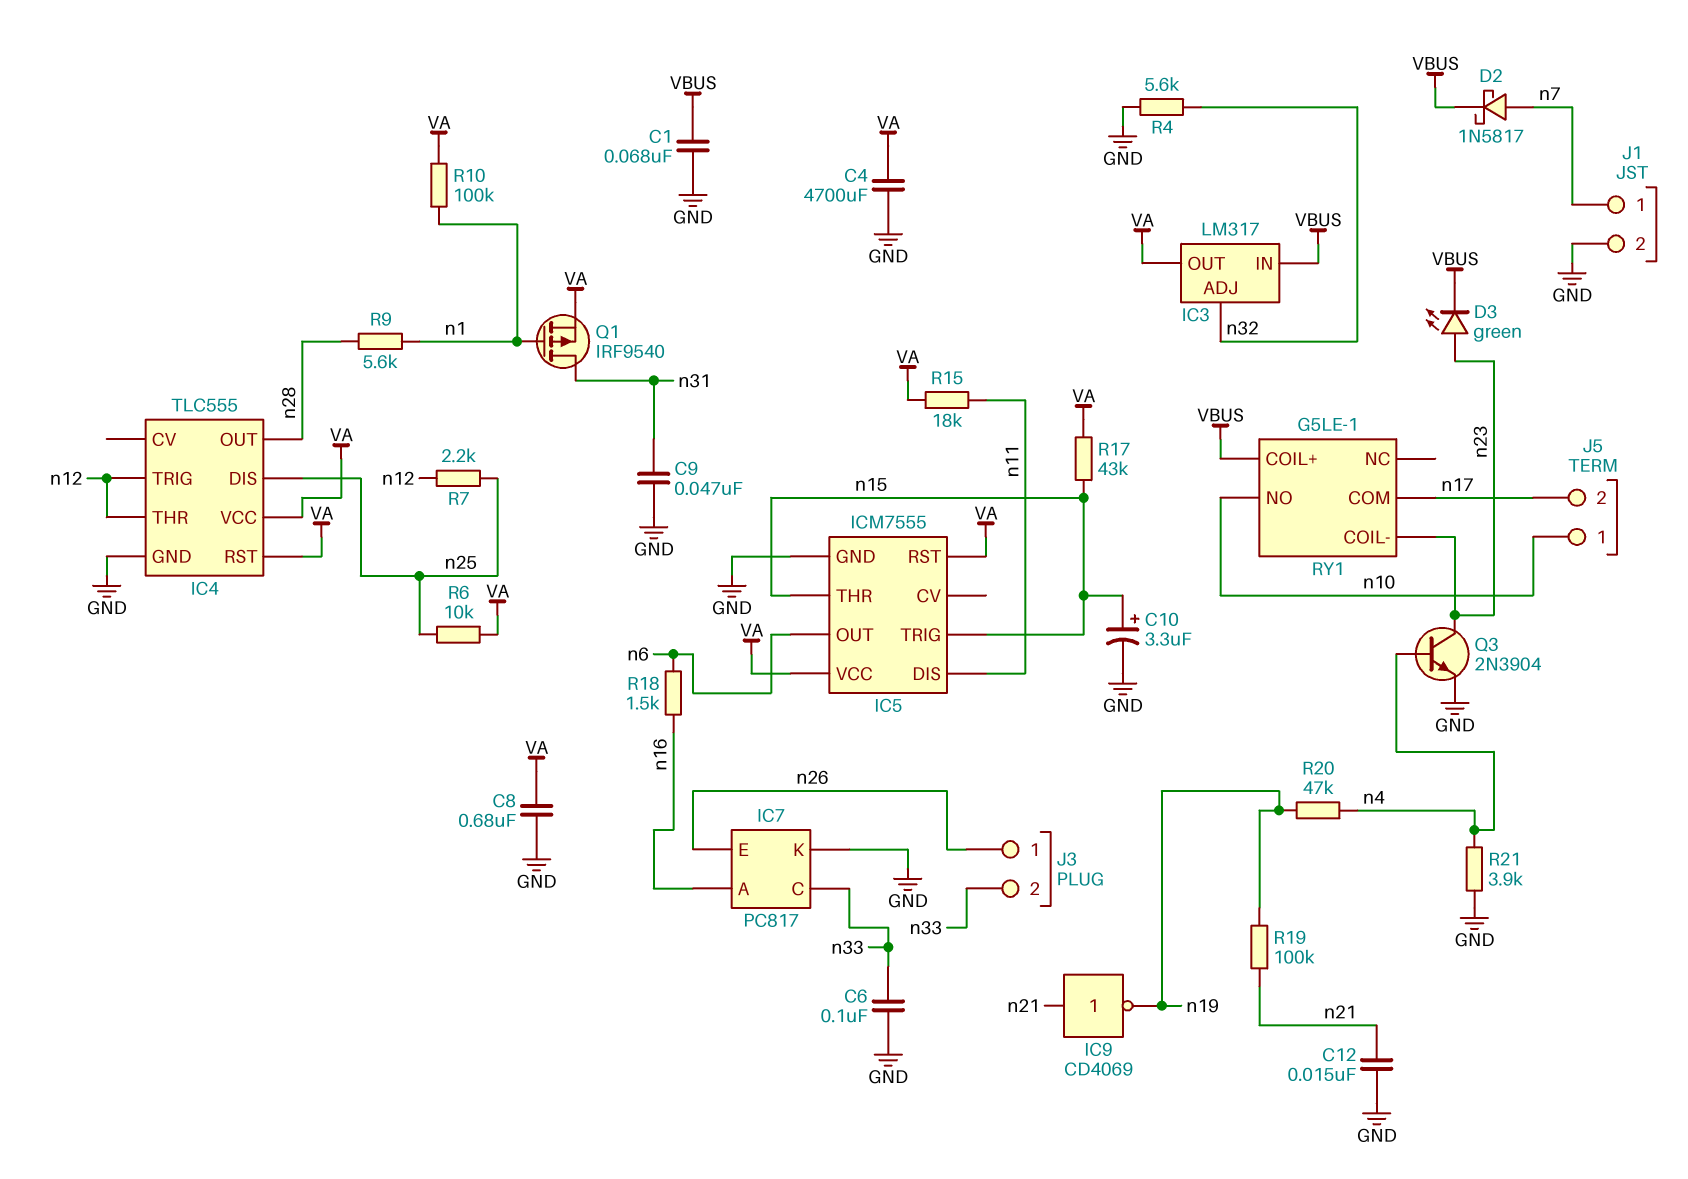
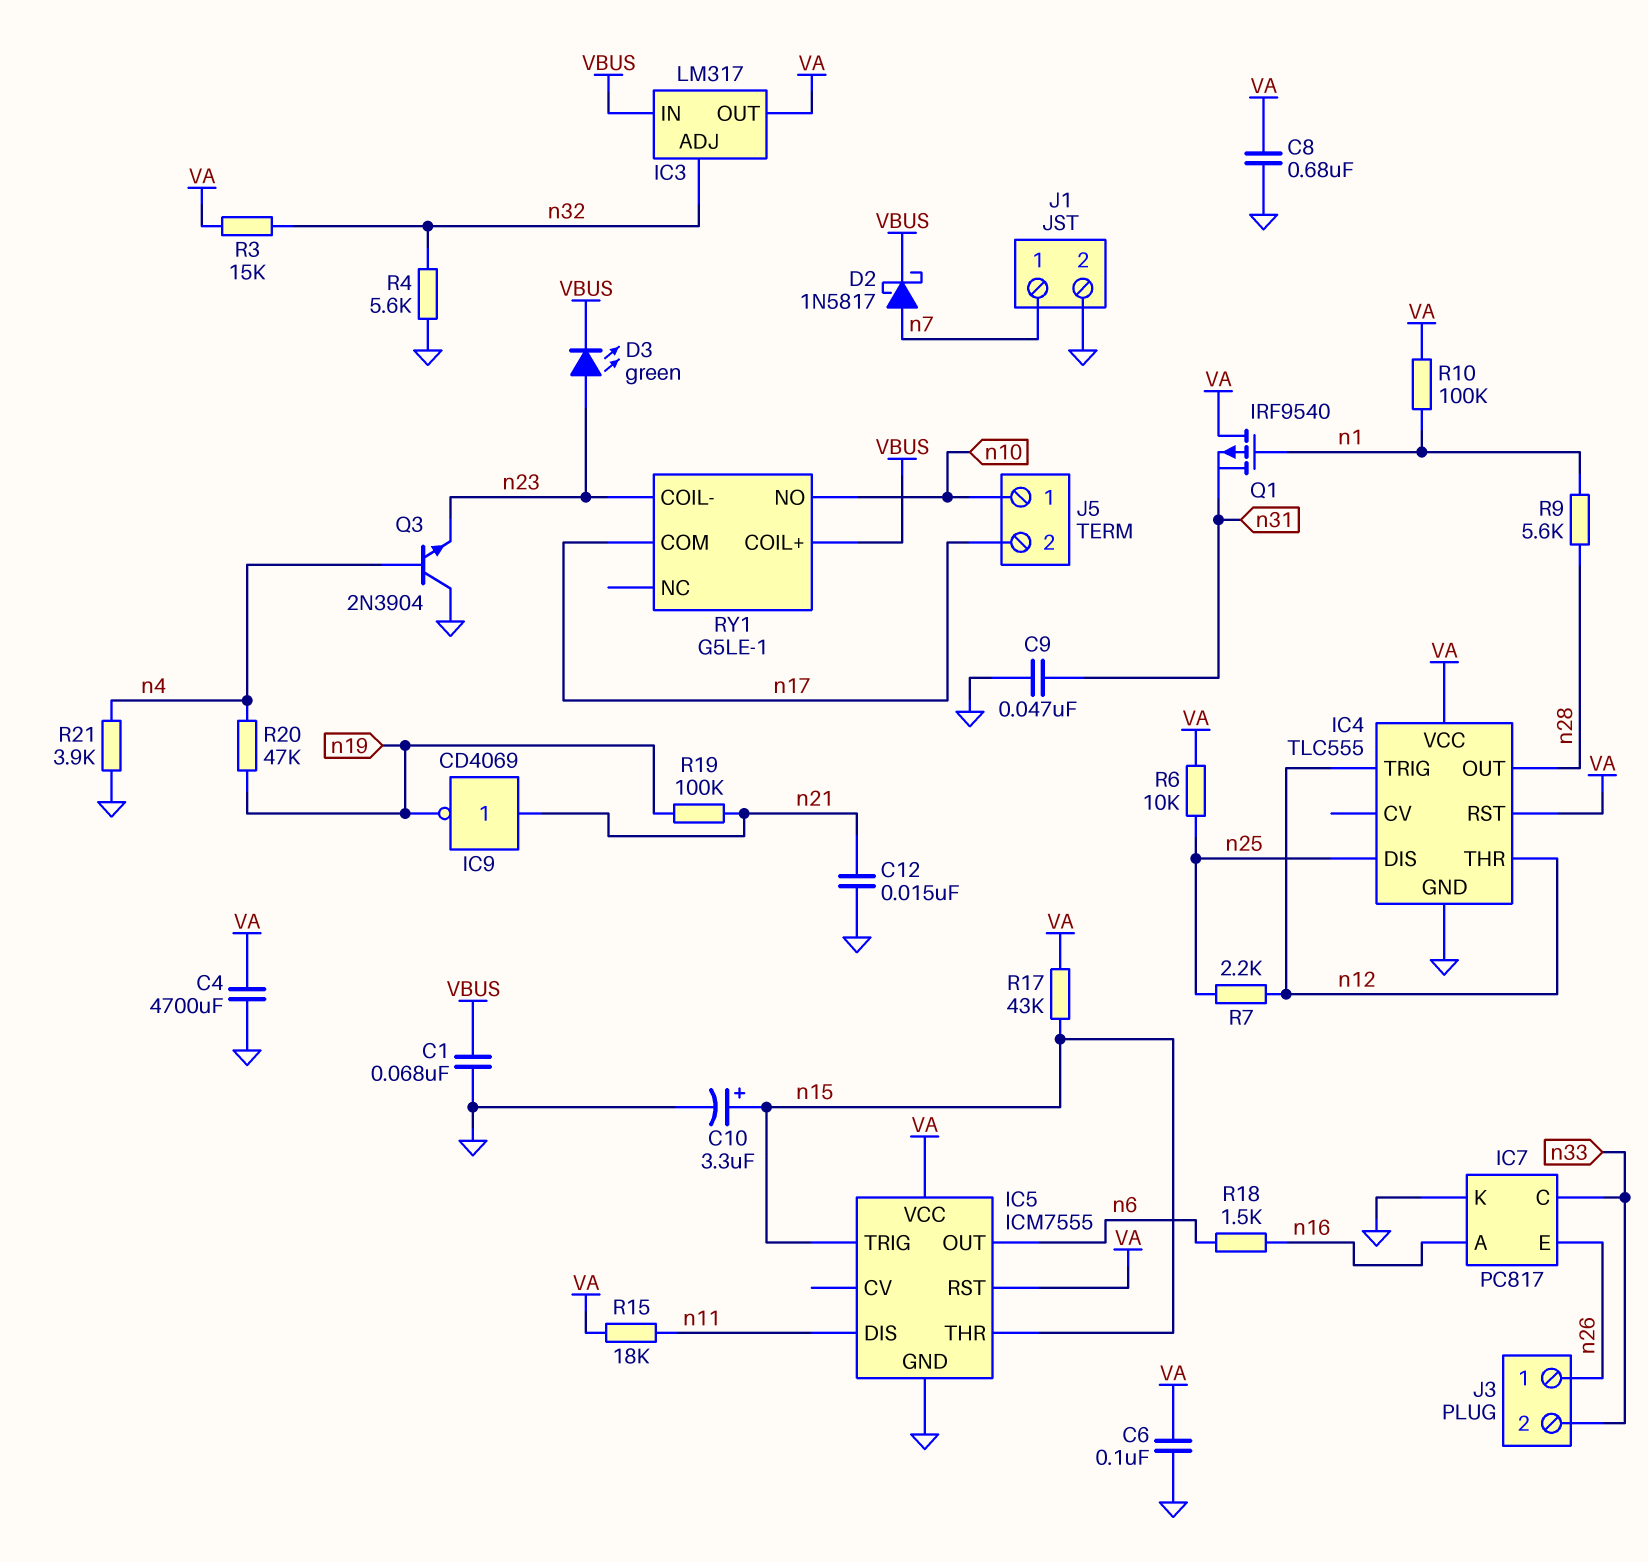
C6: 100nF (GND, n33) -> 100nF (GND, VA)
Q1: PMOS IRF9540 (G n1, D n31, S VA) -> PMOS IRF9540 (G n1, D VA, S n31)
Q3: NPN 2N3904 (B n4, C n23, E GND) -> NPN 2N3904 (B n4, C GND, E n23)
R3: none -> 15k (VA, n32)

